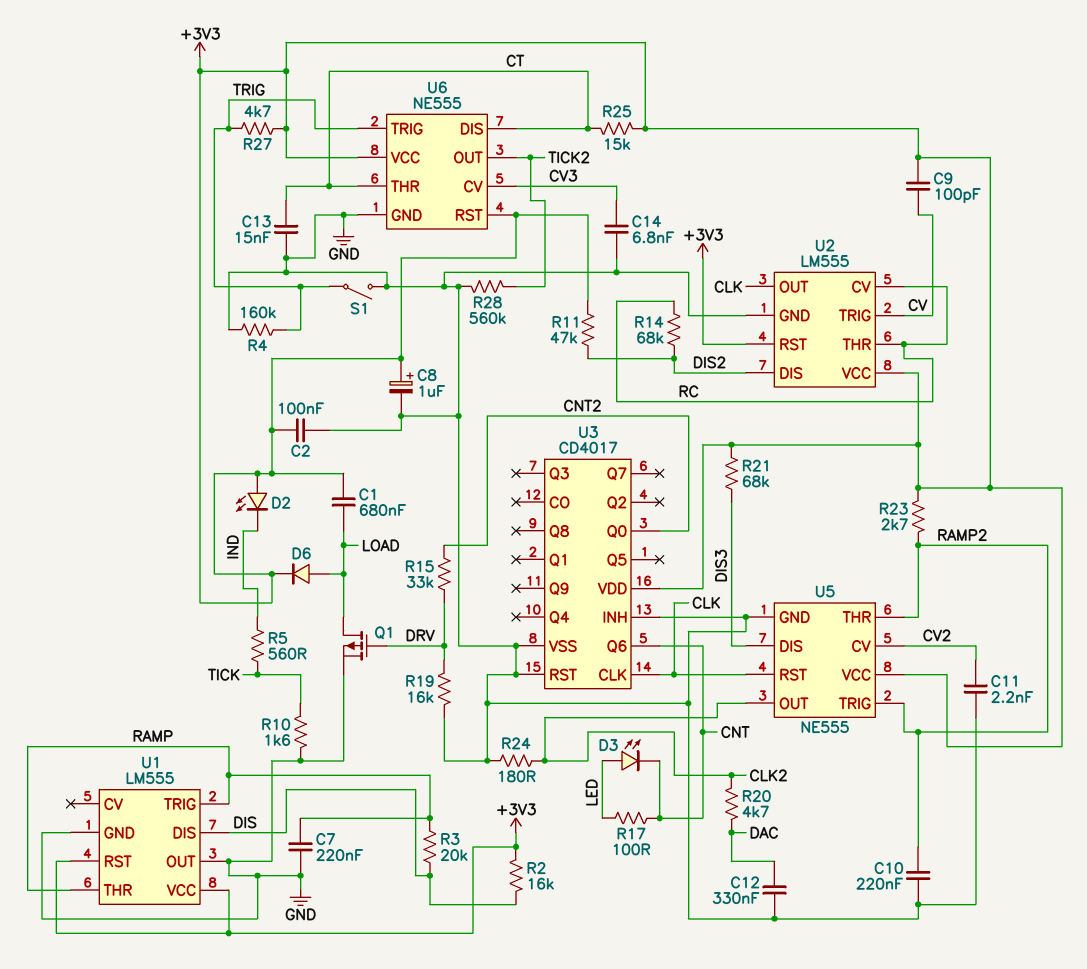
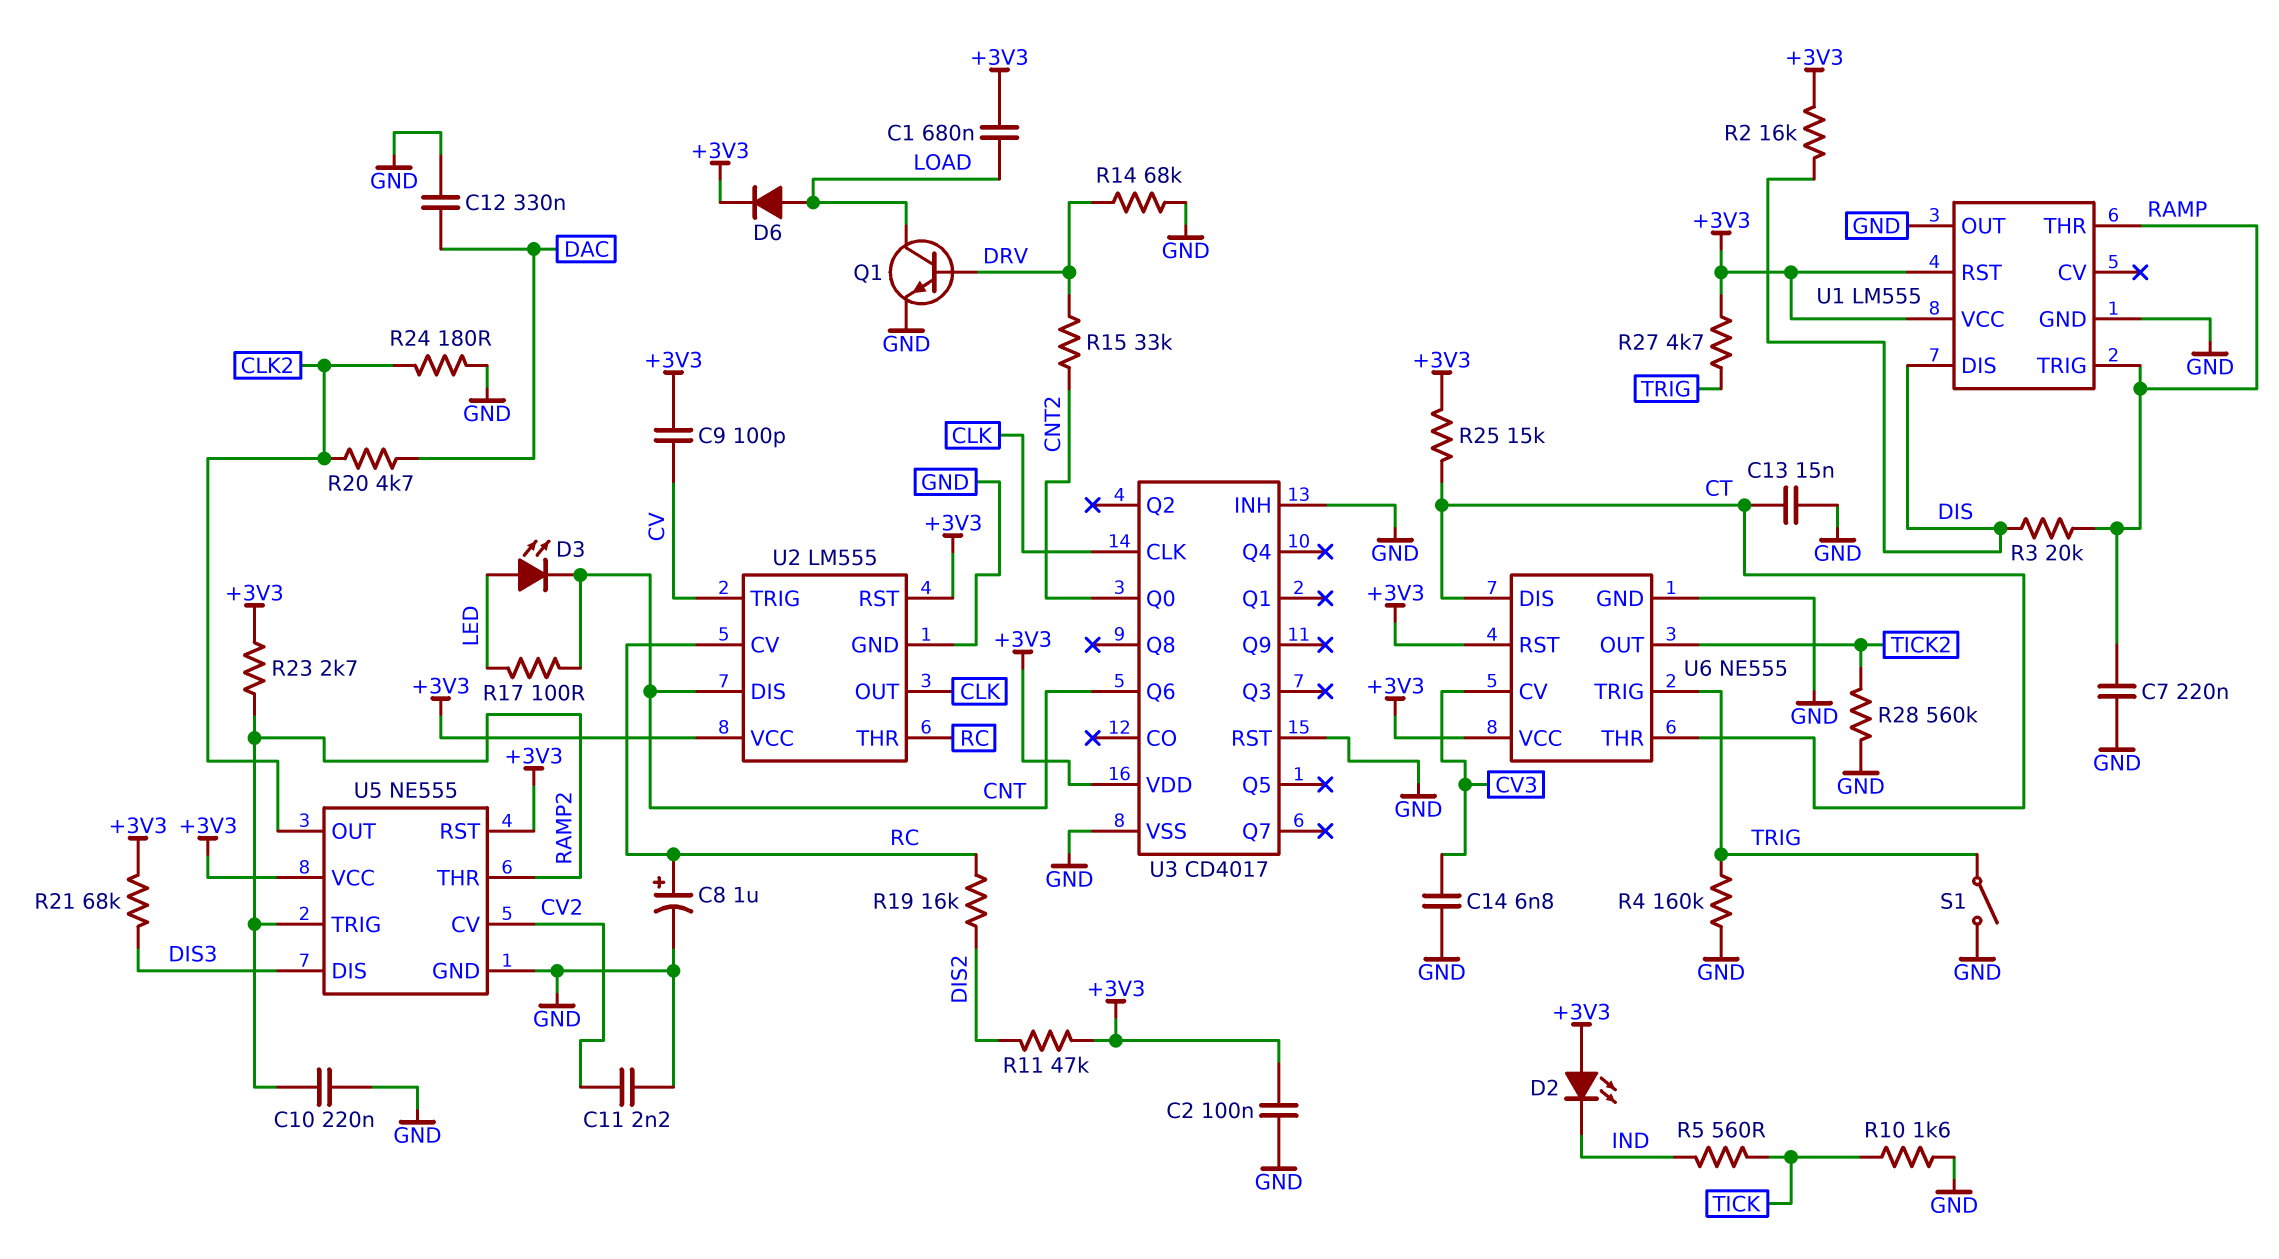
C8: 1uF (plus +3V3, minus GND) -> 1uF (plus RC, minus GND)
Q1: PMOS (G DRV, D LOAD, S GND) -> NPN (B DRV, C LOAD, E GND)
R14: 68k (DIS2, RC) -> 68k (DRV, GND)
R19: 16k (DRV, GND) -> 16k (DIS2, RC)
U2 pin DIS: DIS2 -> CNT
U5 pin RST: CLK -> +3V3

